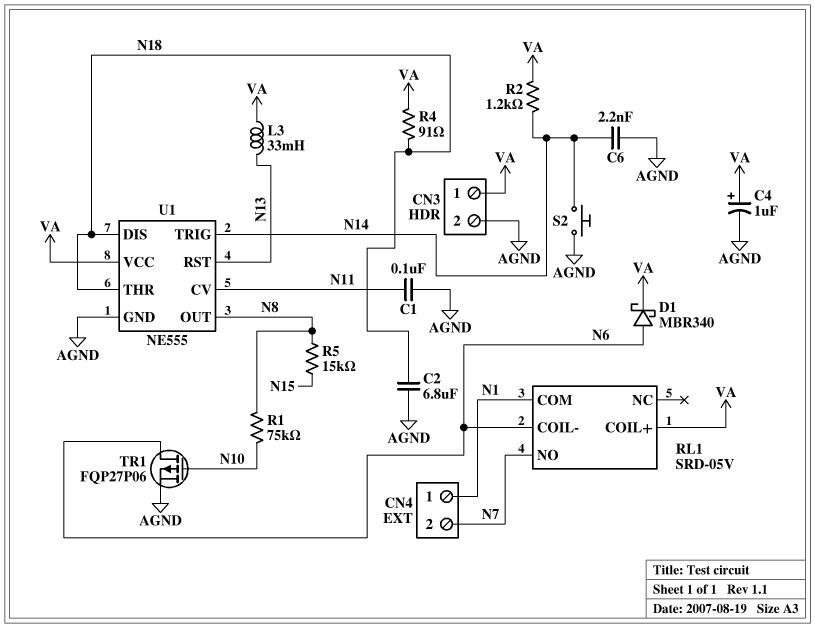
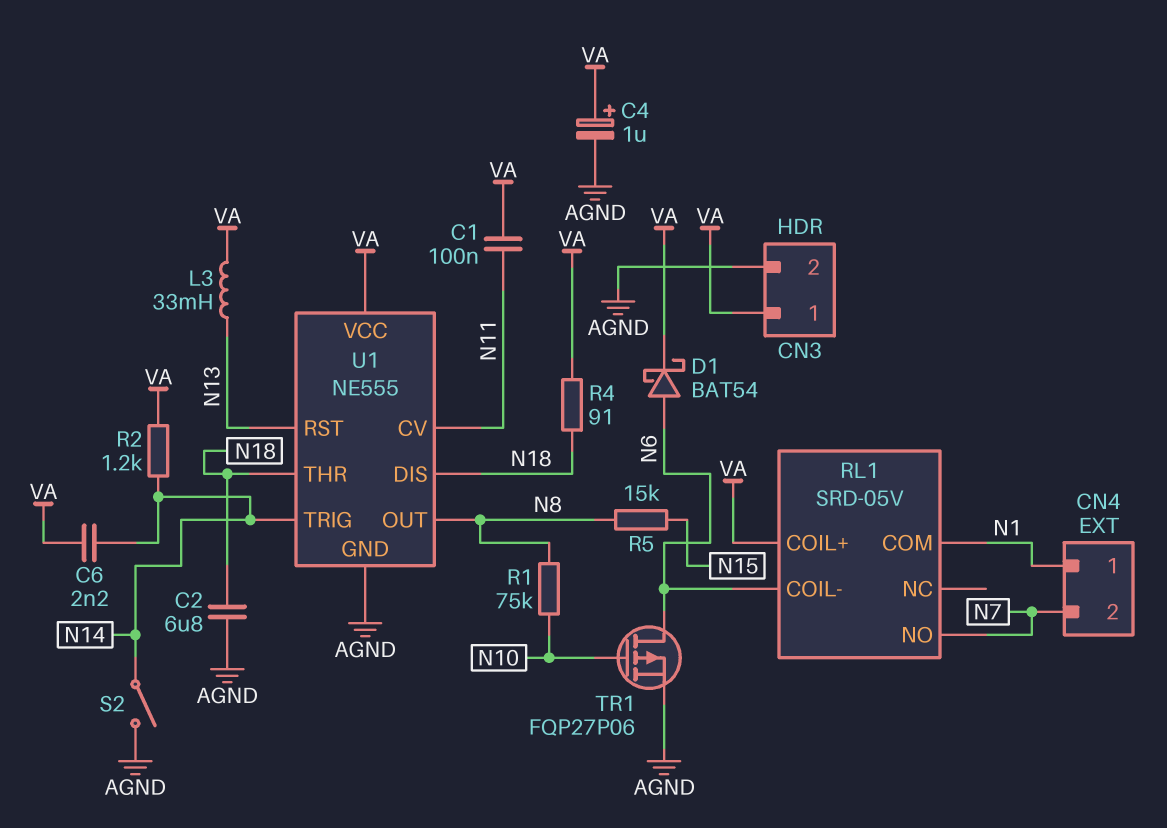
C1: 100nF (AGND, N11) -> 100nF (N11, VA)
C6: 2.2nF (AGND, N14) -> 2.2nF (N14, VA)
D1: schottky MBR340 (A N6, K VA) -> schottky BAT54 (A N6, K VA)
S2: button (AGND, N14) -> switch (AGND, N14)

